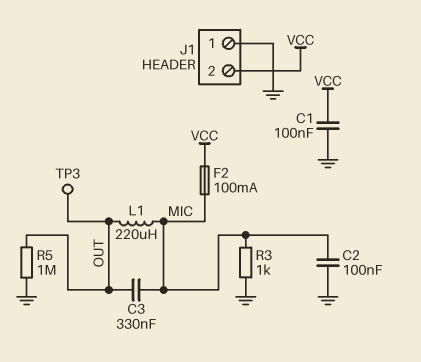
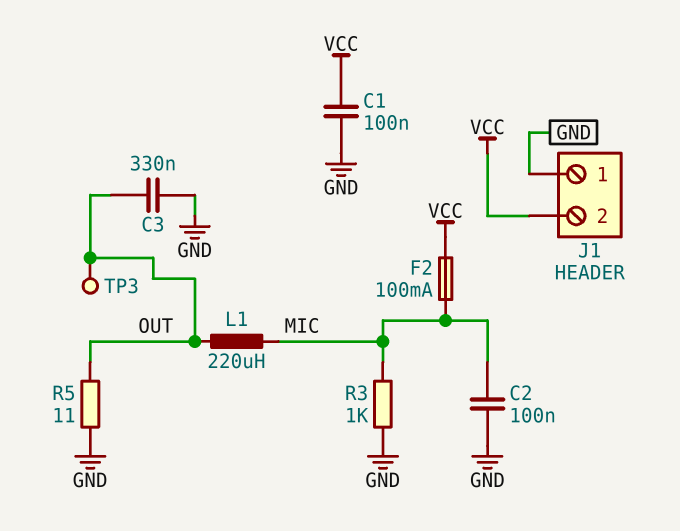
C3: 330nF (MIC, OUT) -> 330nF (GND, OUT)
R5: 1M (GND, OUT) -> 11 (GND, OUT)

